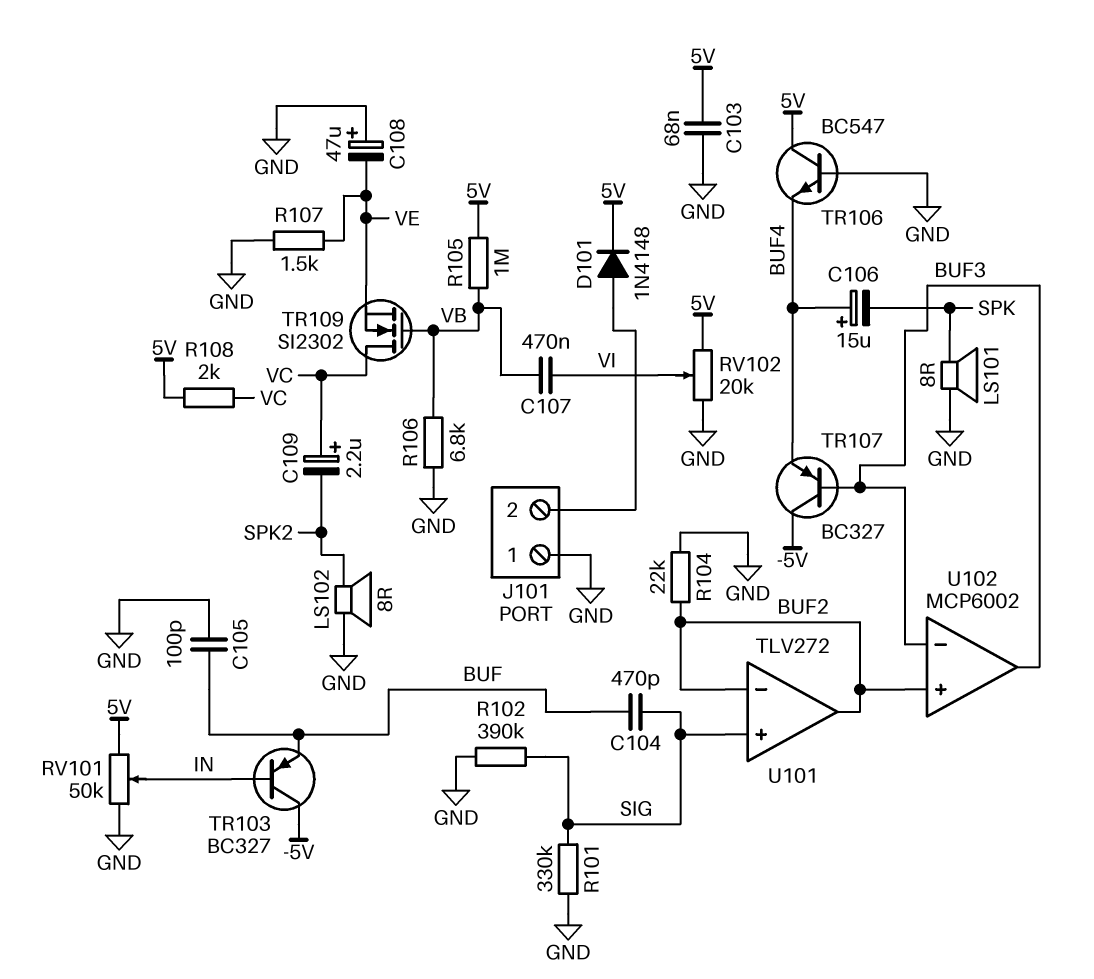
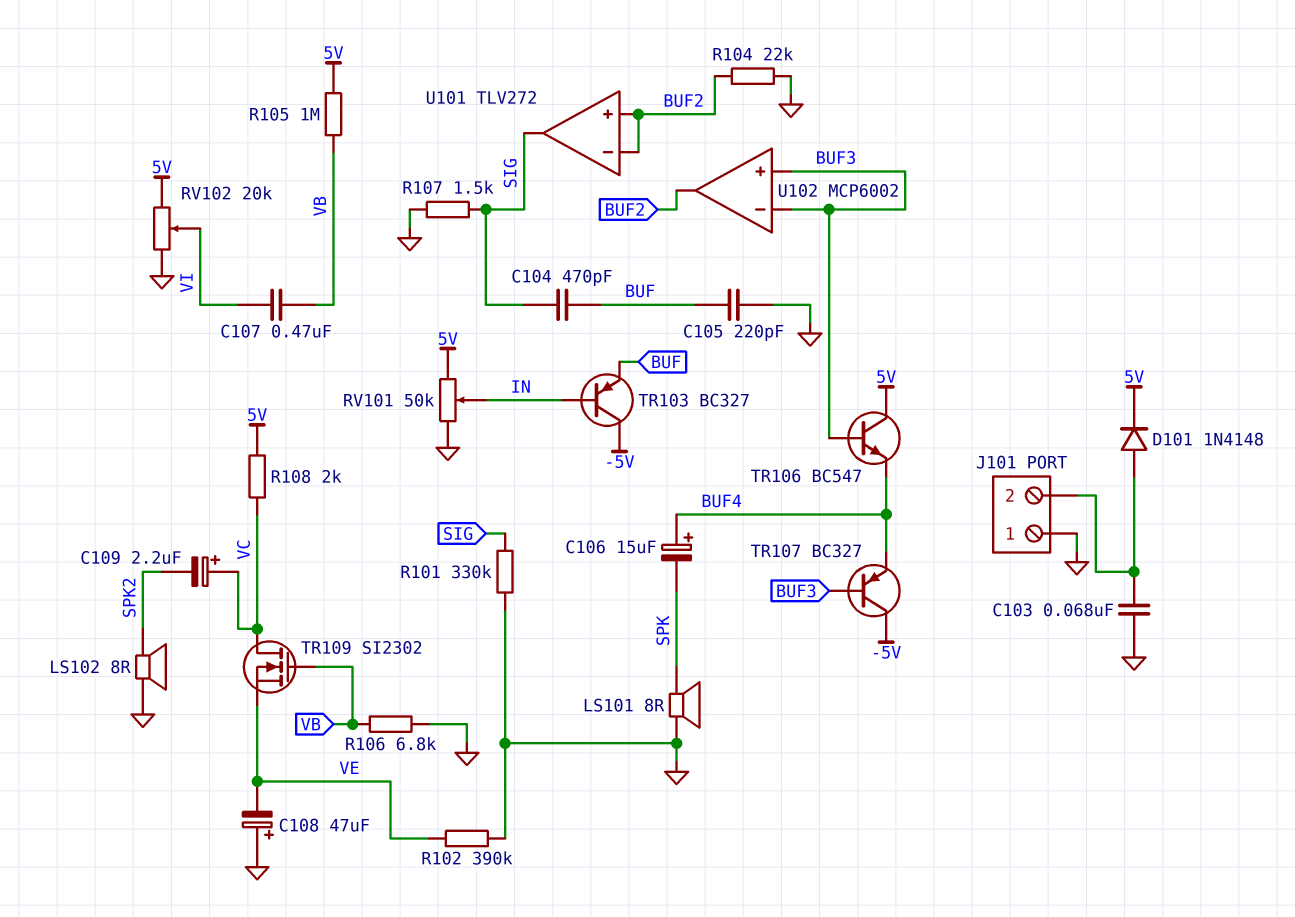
C103: 68nF (5V, GND) -> 68nF (GND, J101/2)
C105: 100pF (BUF, GND) -> 220pF (BUF, GND)
R102: 390k (GND, SIG) -> 390k (GND, VE)
R107: 1.5k (GND, VE) -> 1.5k (GND, SIG)
TR106: NPN BC547 (B GND, C 5V, E BUF4) -> NPN BC547 (B BUF3, C 5V, E BUF4)
U101 pin in+: SIG -> BUF2
U101 pin out: BUF2 -> SIG
U102 pin in+: BUF2 -> BUF3
U102 pin out: BUF3 -> BUF2

